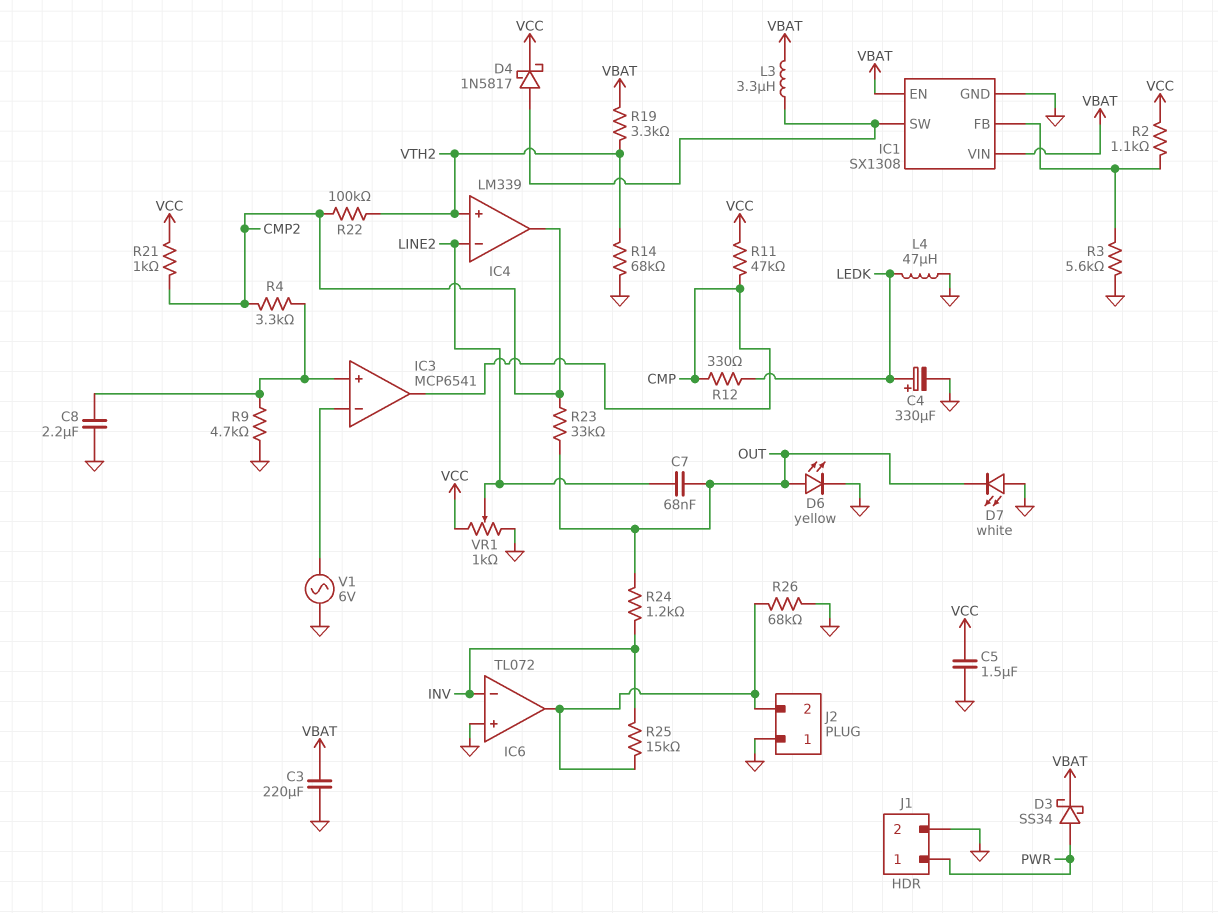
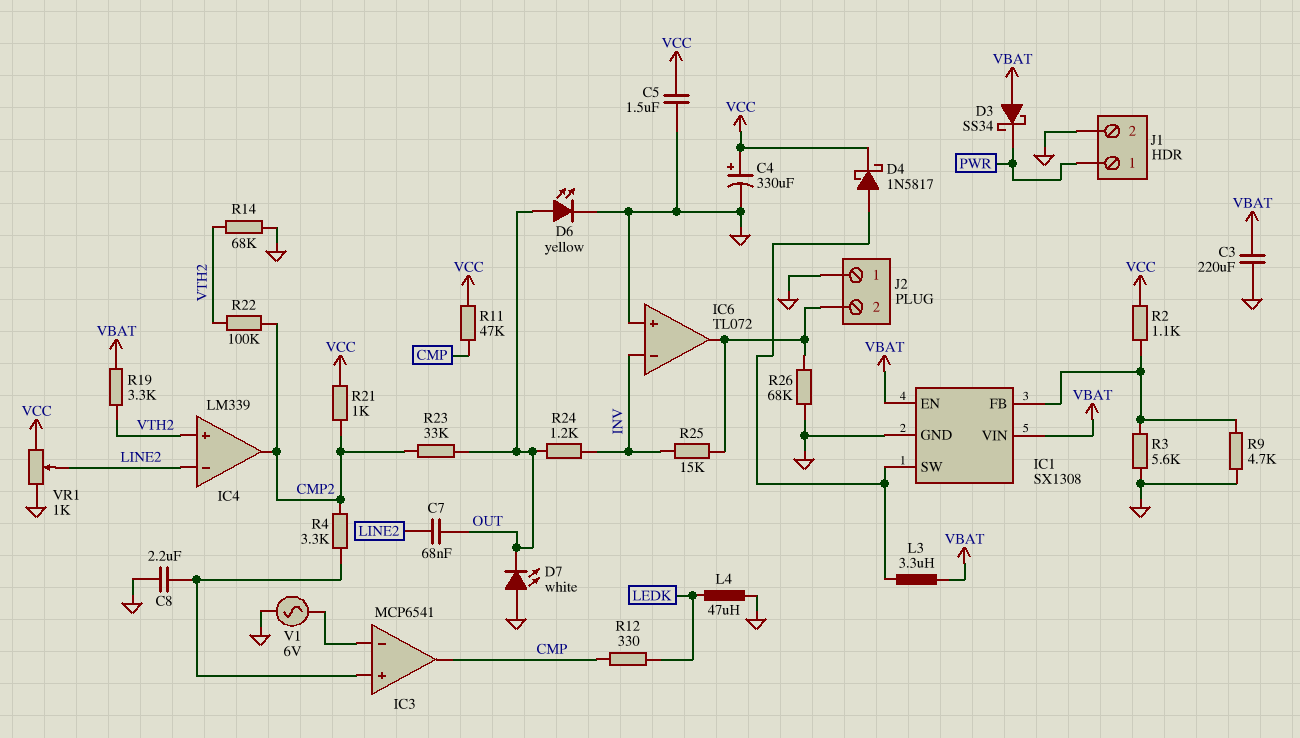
C4: 330uF (plus LEDK, minus GND) -> 330uF (plus VCC, minus GND)
D3: schottky SS34 (A PWR, K VBAT) -> schottky SS34 (A VBAT, K PWR)
R9: 4.7k (GND, IC3/in+) -> 4.7k (GND, IC1/FB)

